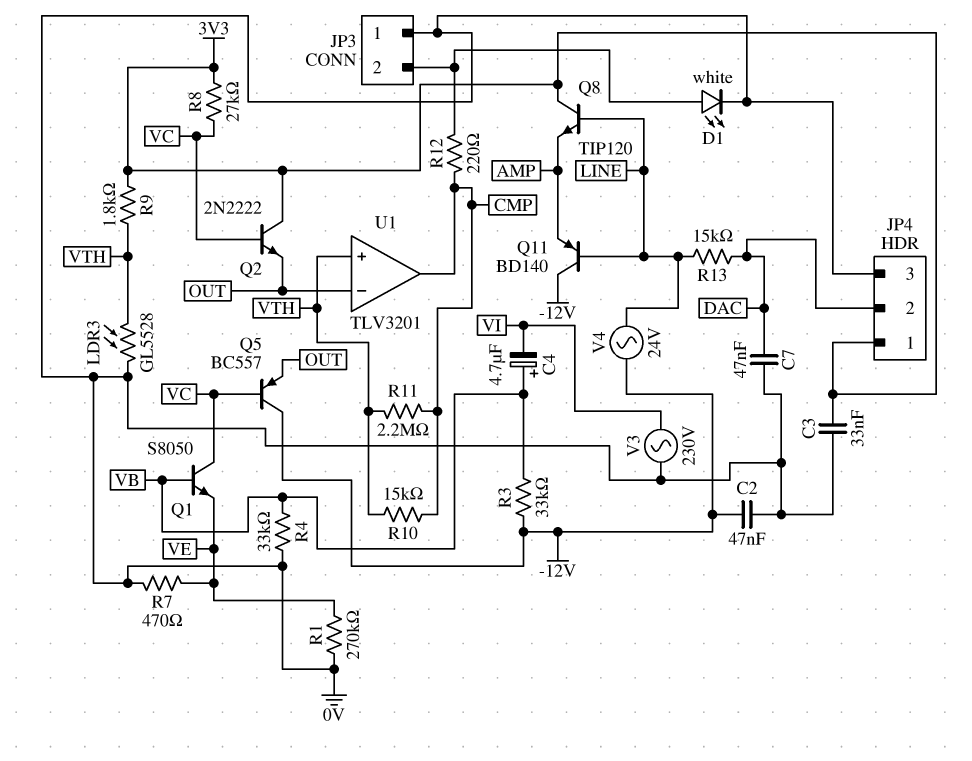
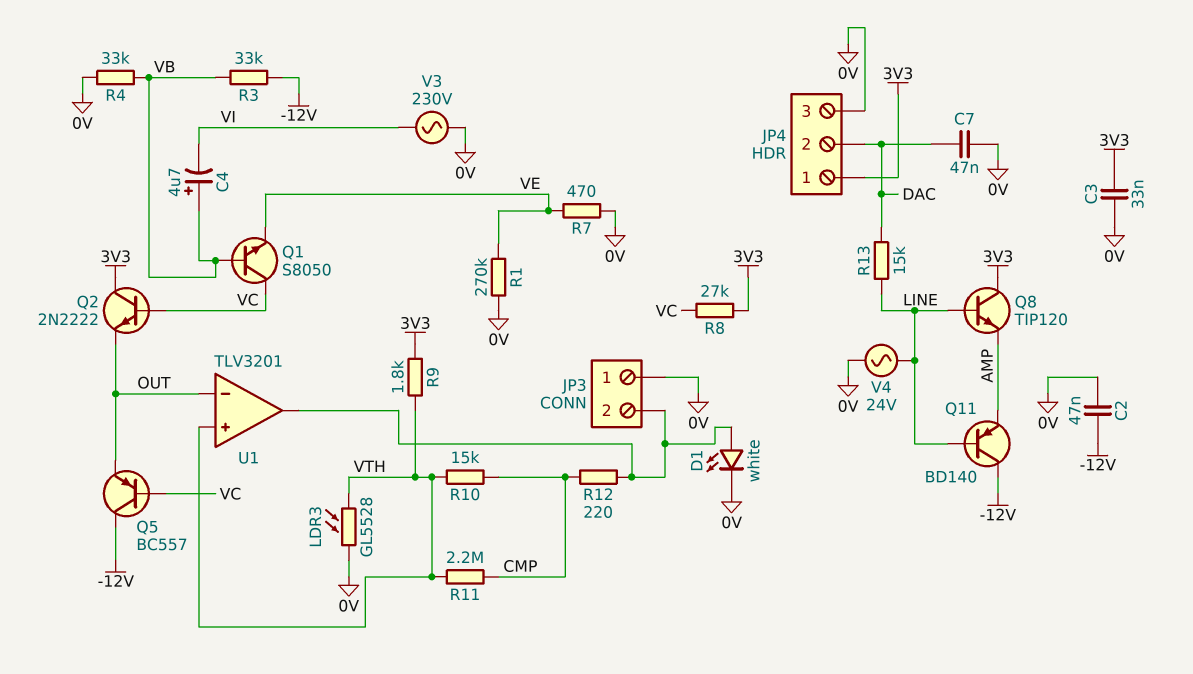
U1 pin out: CMP -> JP3/2
V4: AC 24V (-12V, LINE) -> AC 24V (0V, LINE)

